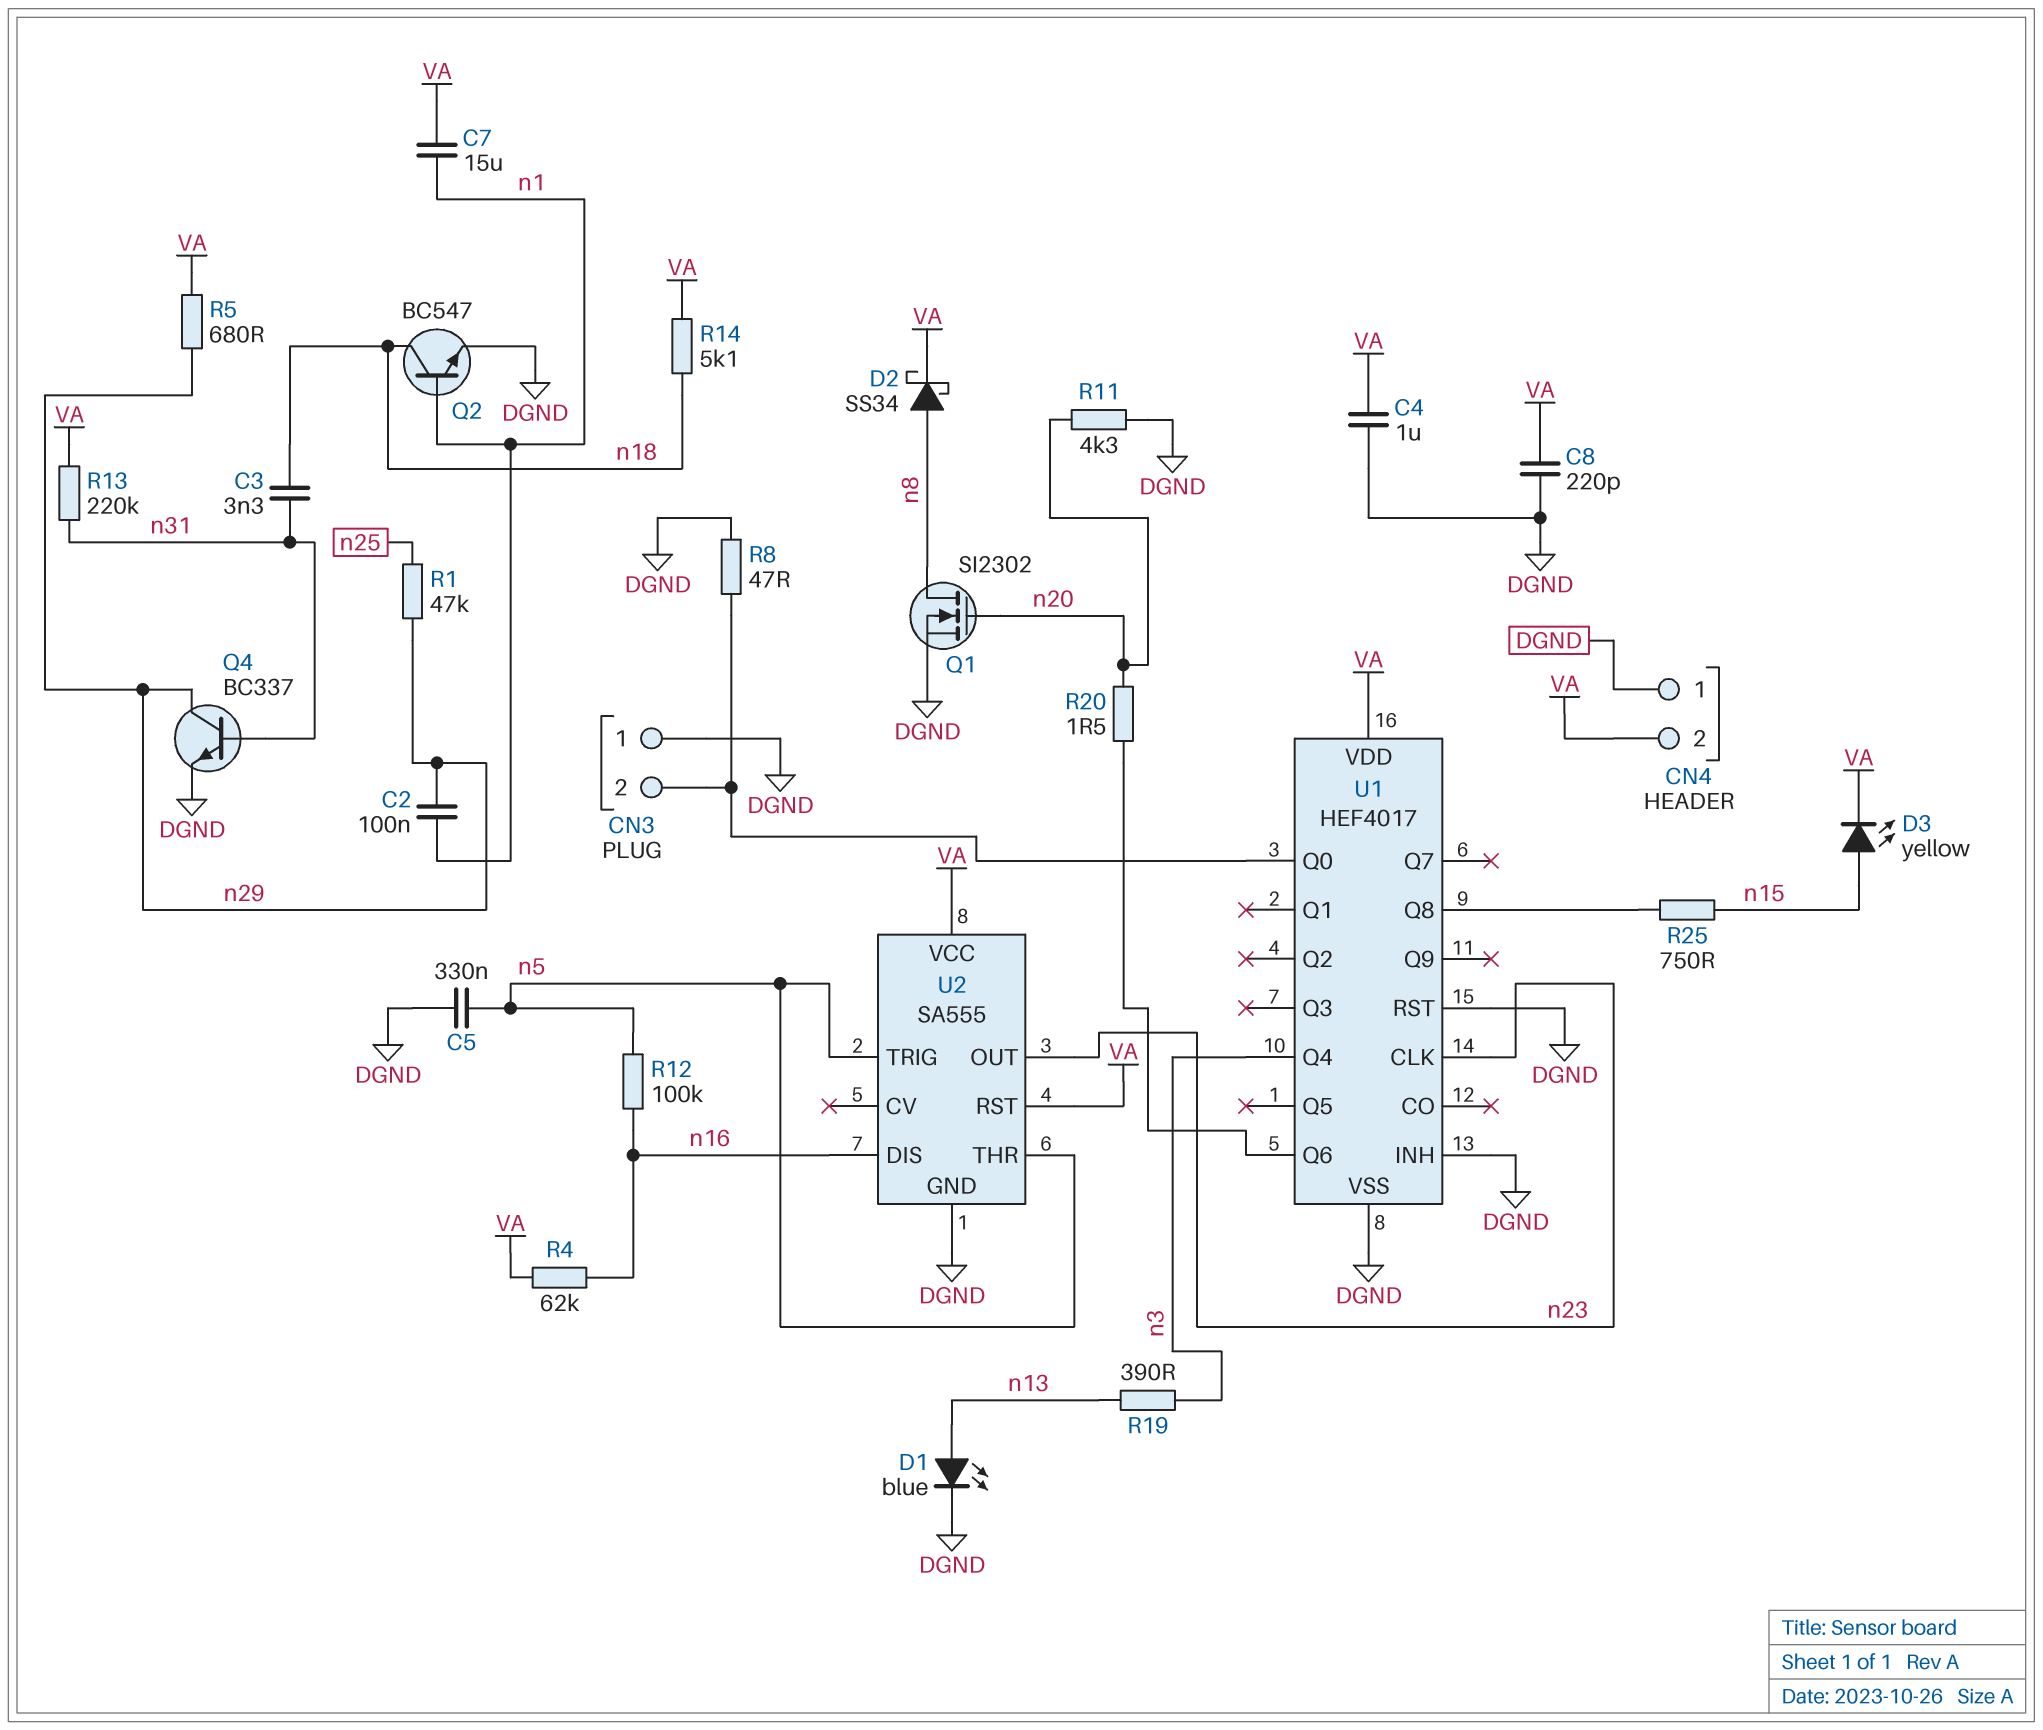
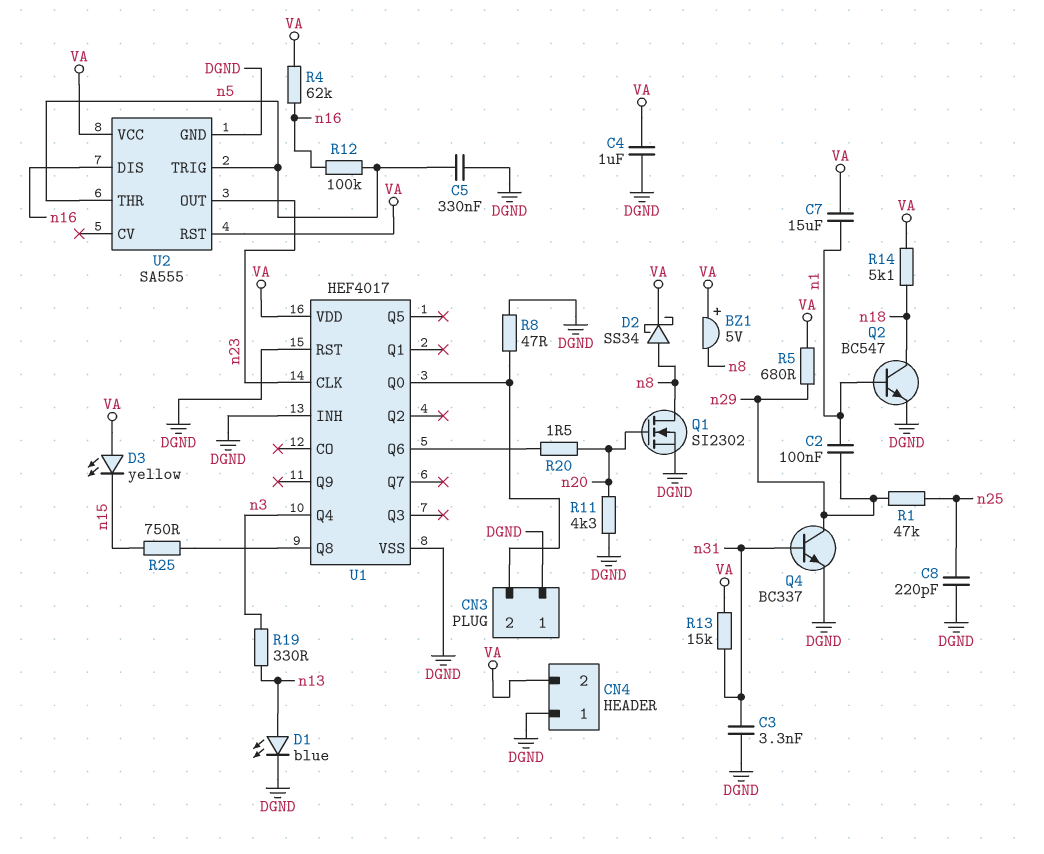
BZ1: none -> buzzer 5V (plus VA, minus n8)
C3: 3.3nF (n18, n31) -> 3.3nF (DGND, n31)
C8: 220pF (DGND, VA) -> 220pF (DGND, n25)
D3: LED yellow (A n15, K VA) -> LED yellow (A VA, K n15)
R13: 220k (VA, n31) -> 15k (VA, n31)
R19: 390 (n3, n13) -> 330 (n3, n13)

